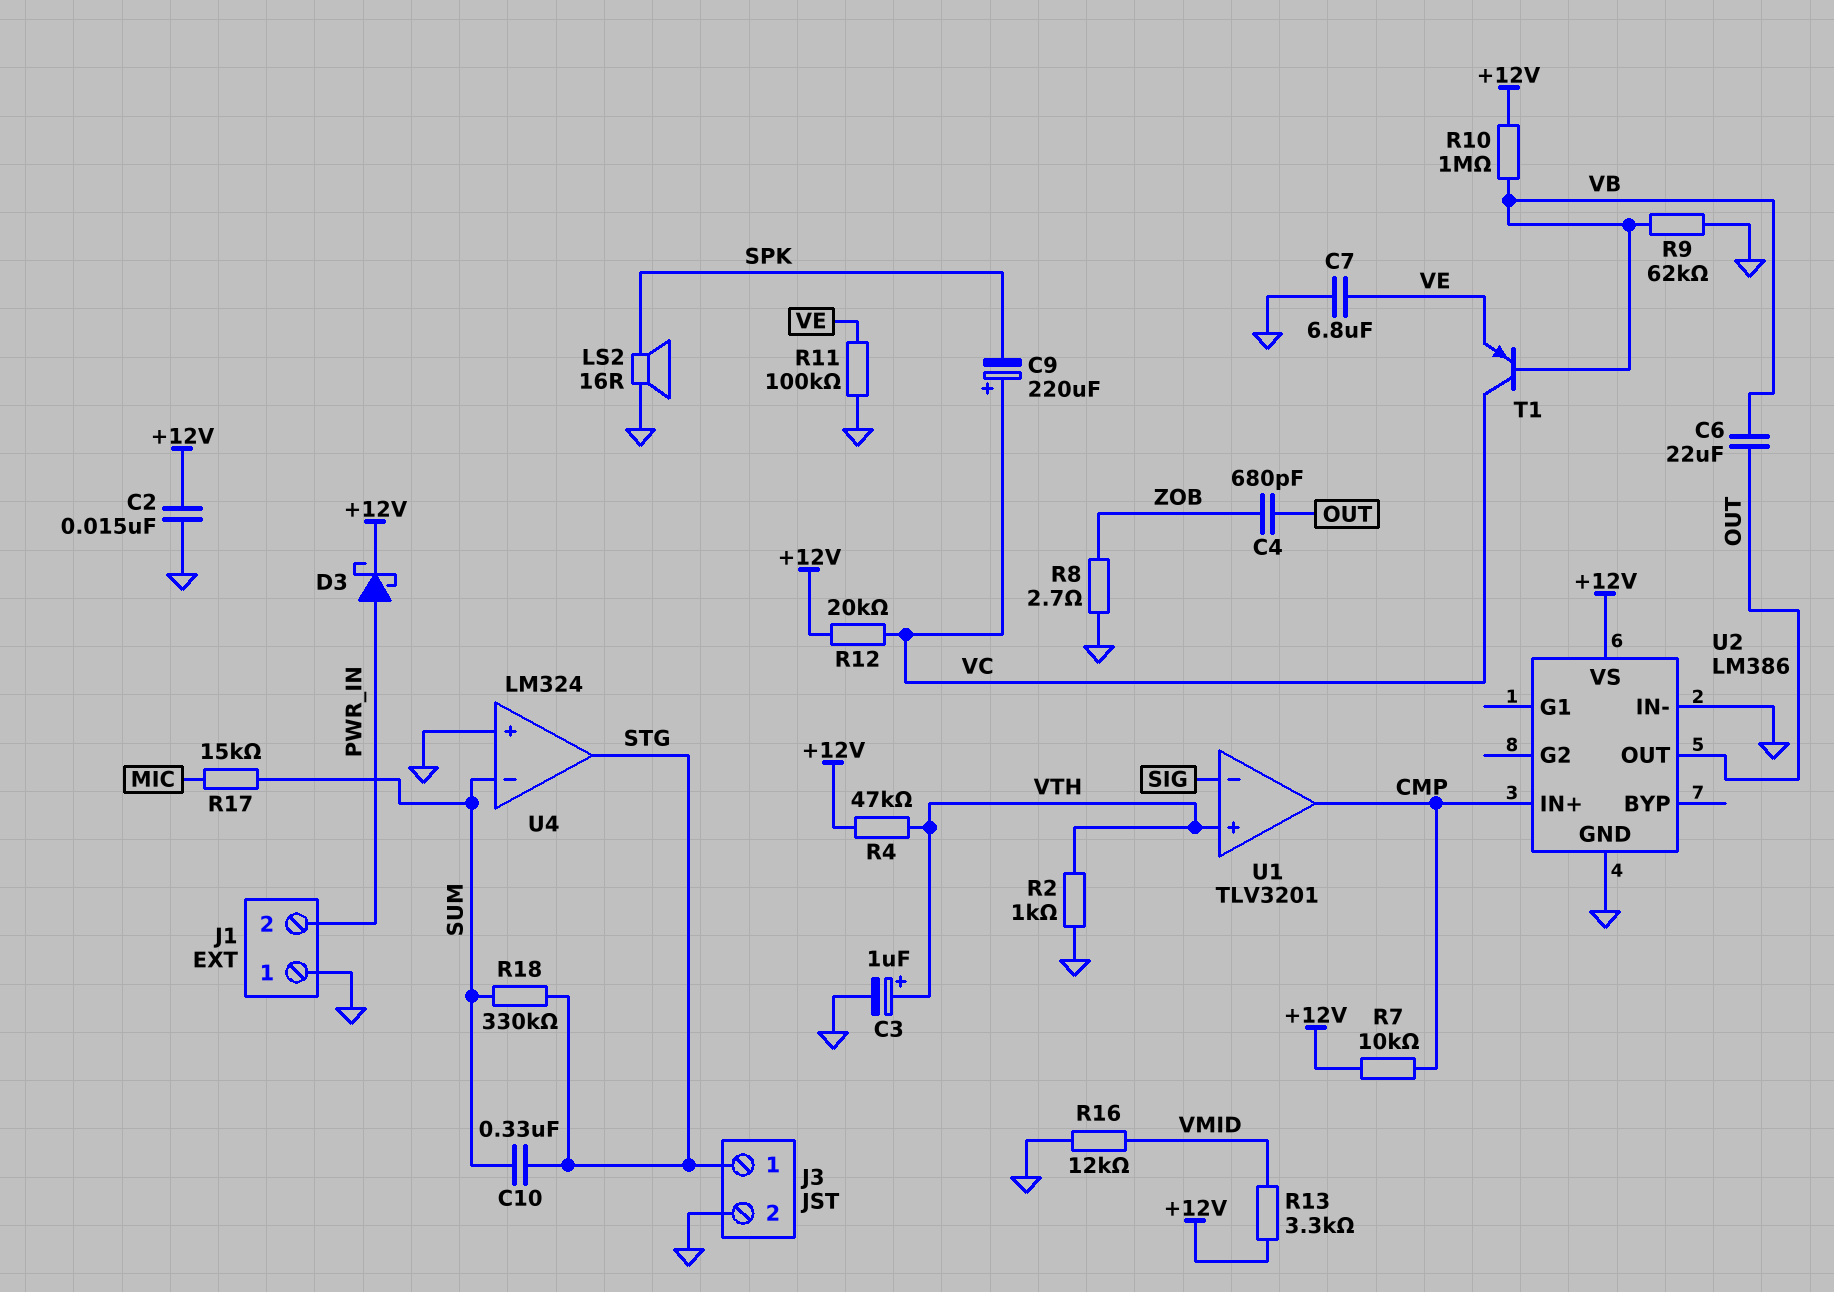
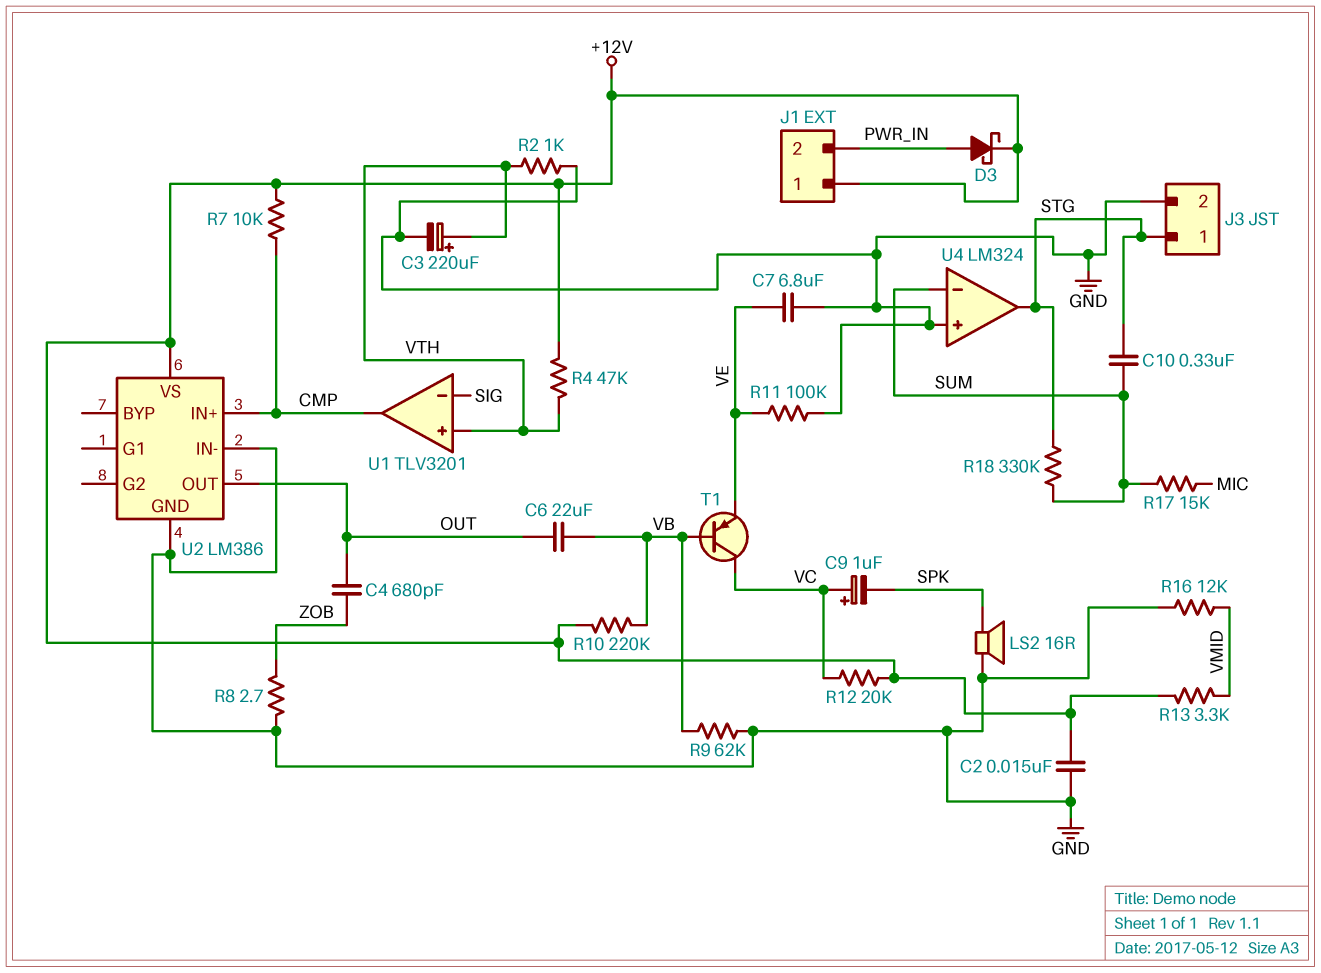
C3: 1uF (plus VTH, minus GND) -> 220uF (plus VTH, minus GND)
C9: 220uF (plus VC, minus SPK) -> 1uF (plus VC, minus SPK)
J1 pin 1: GND -> +12V
R10: 1M (+12V, VB) -> 220k (+12V, VB)

